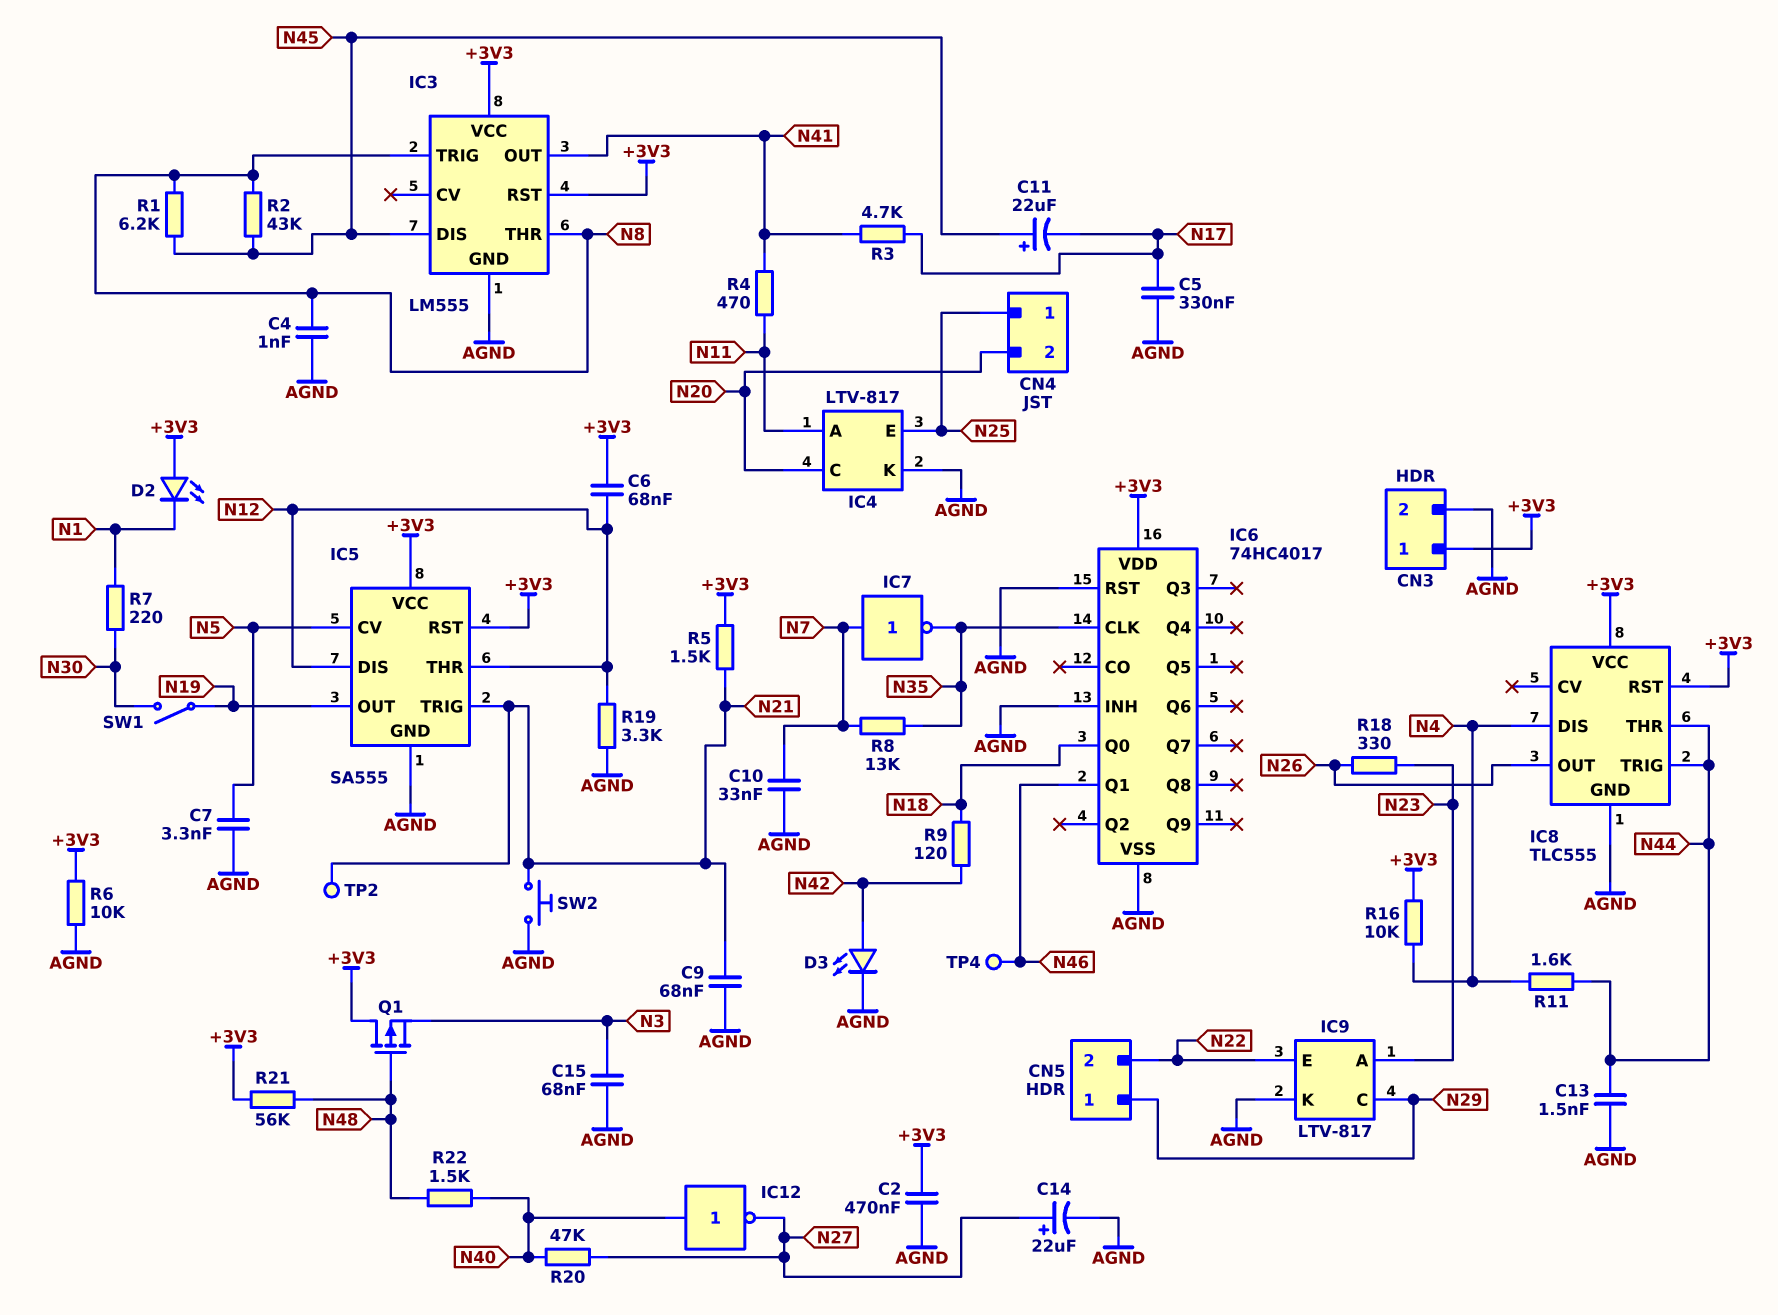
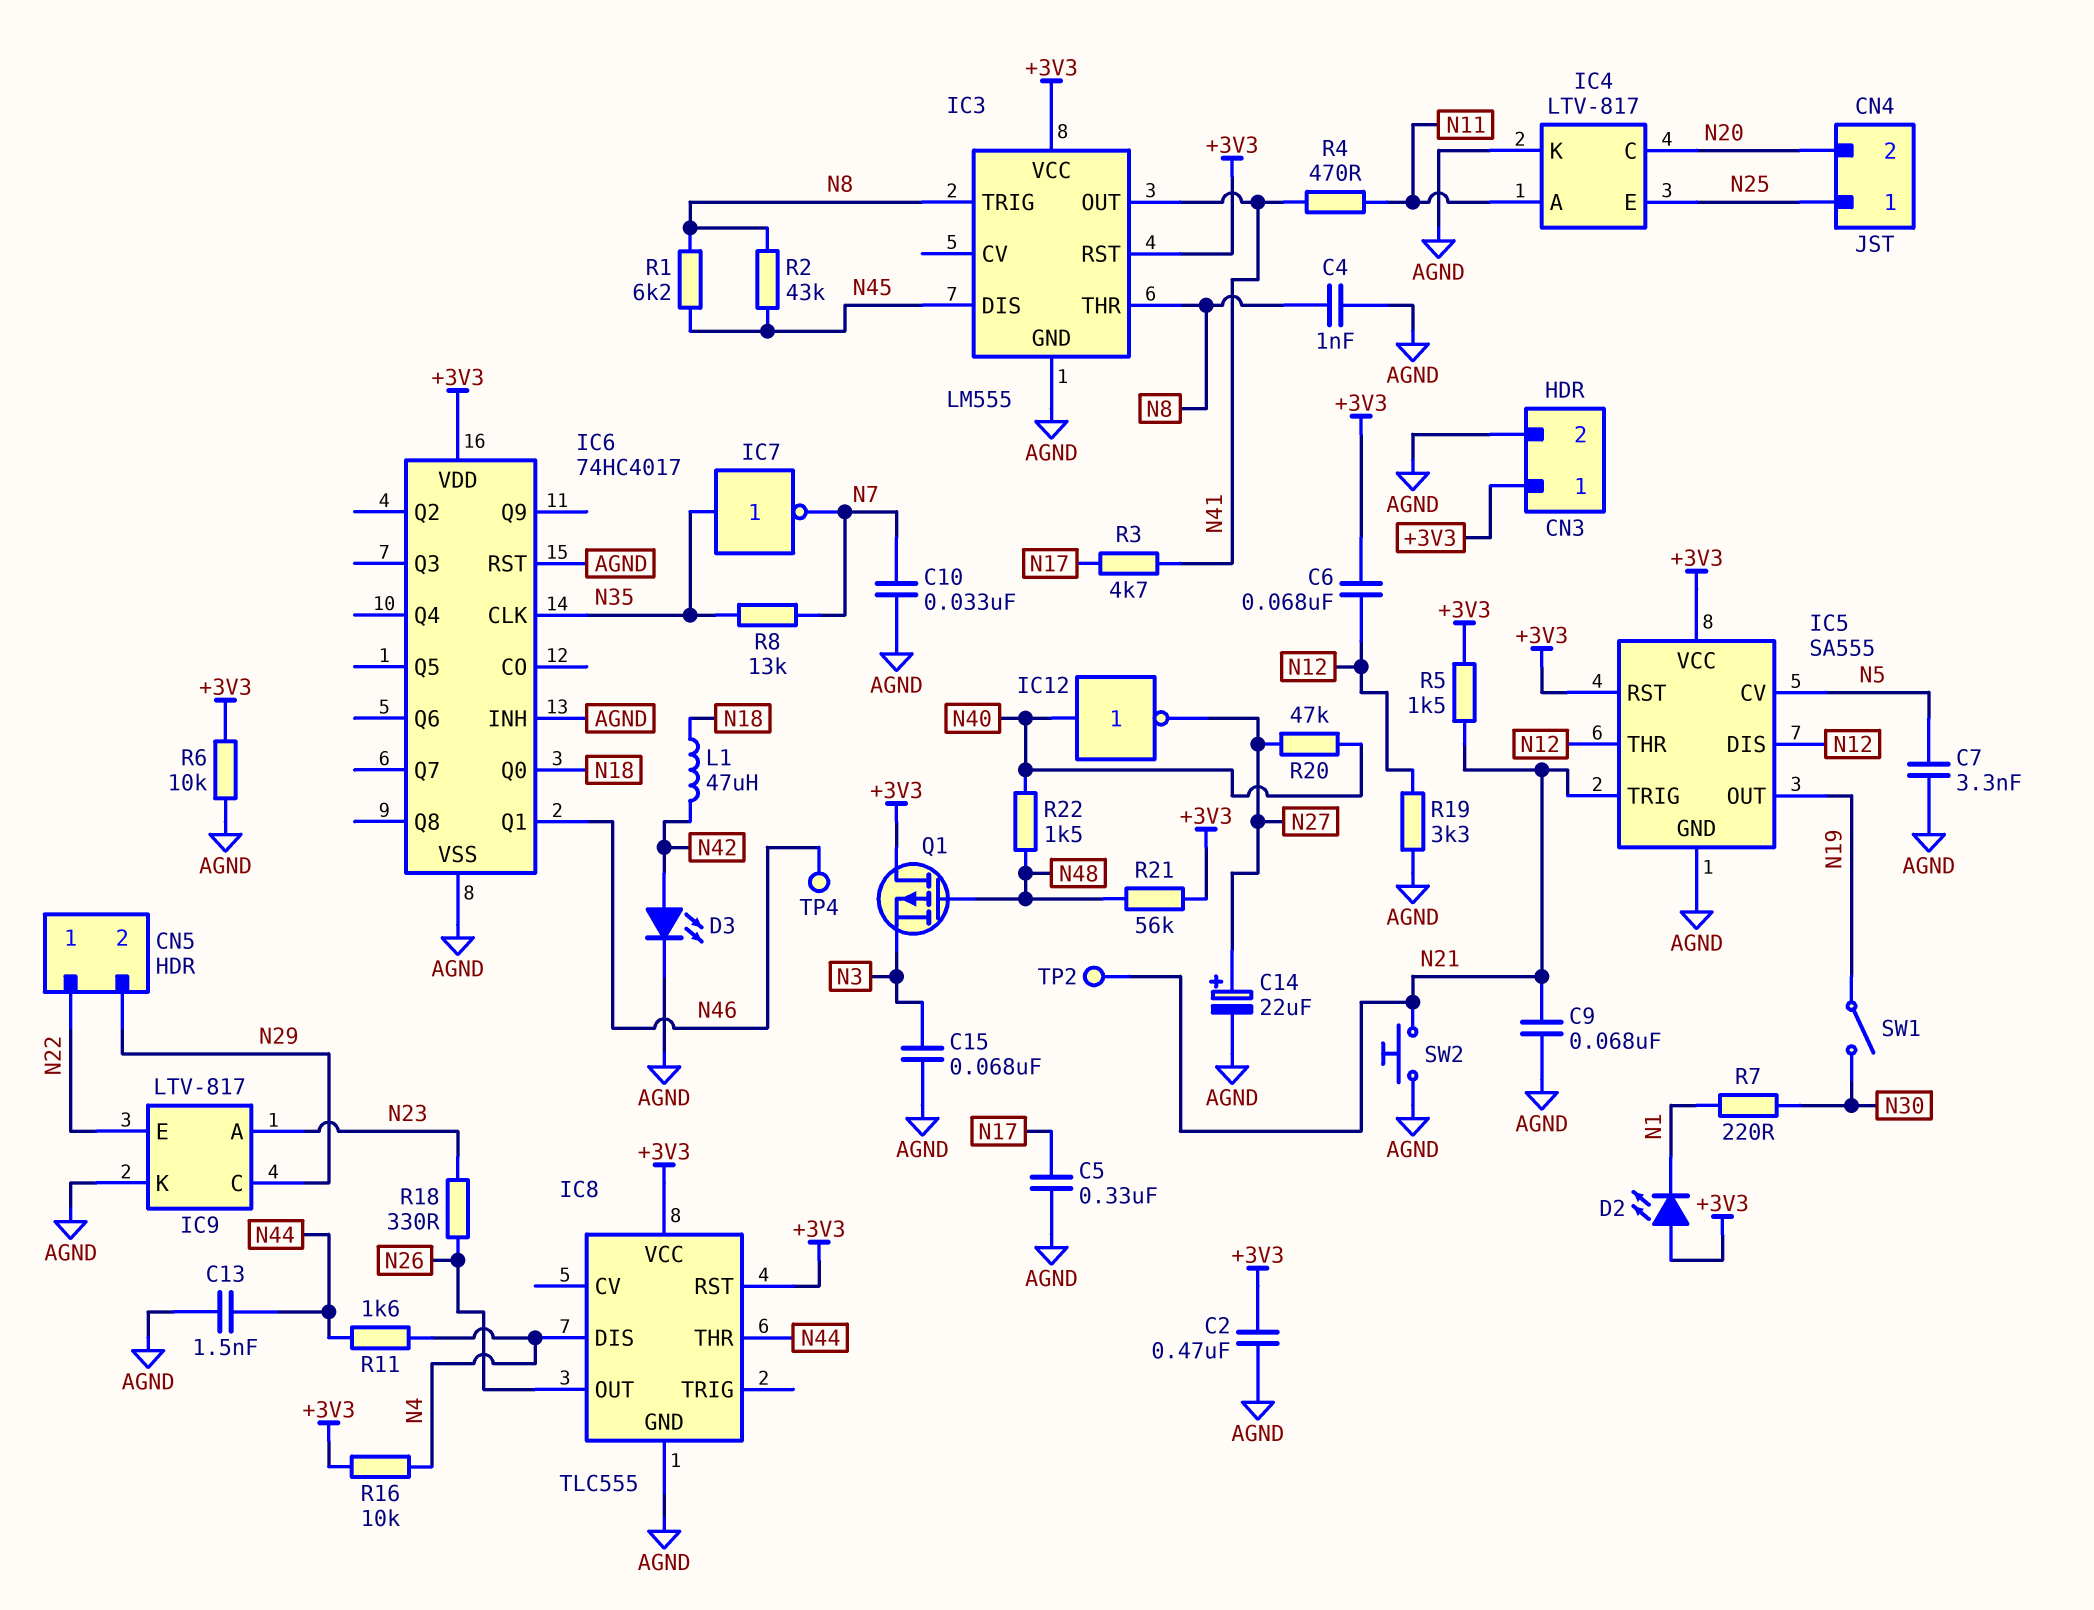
C11: 22uF (plus N45, minus N17) -> none
CN5 pin 1: N29 -> N22
CN5 pin 2: N22 -> N29
IC7: NOT (in N7, out N35) -> NOT (in N35, out N7)
IC8 pin TRIG: N44 -> none
L1: none -> 47uH (N18, N42)
R9: 120 (N18, N42) -> none

